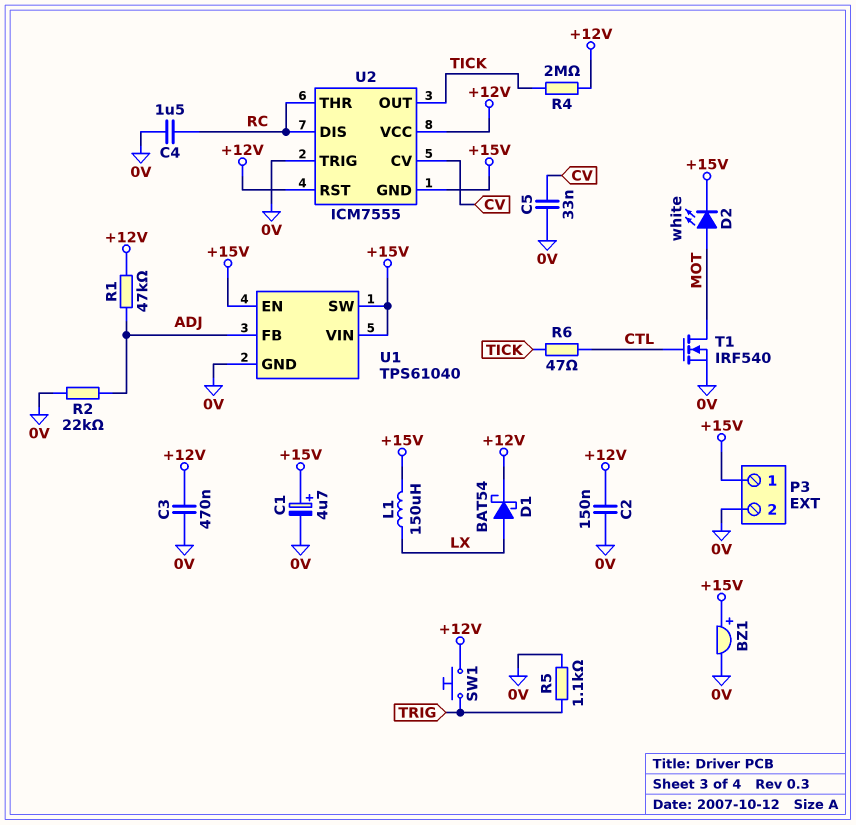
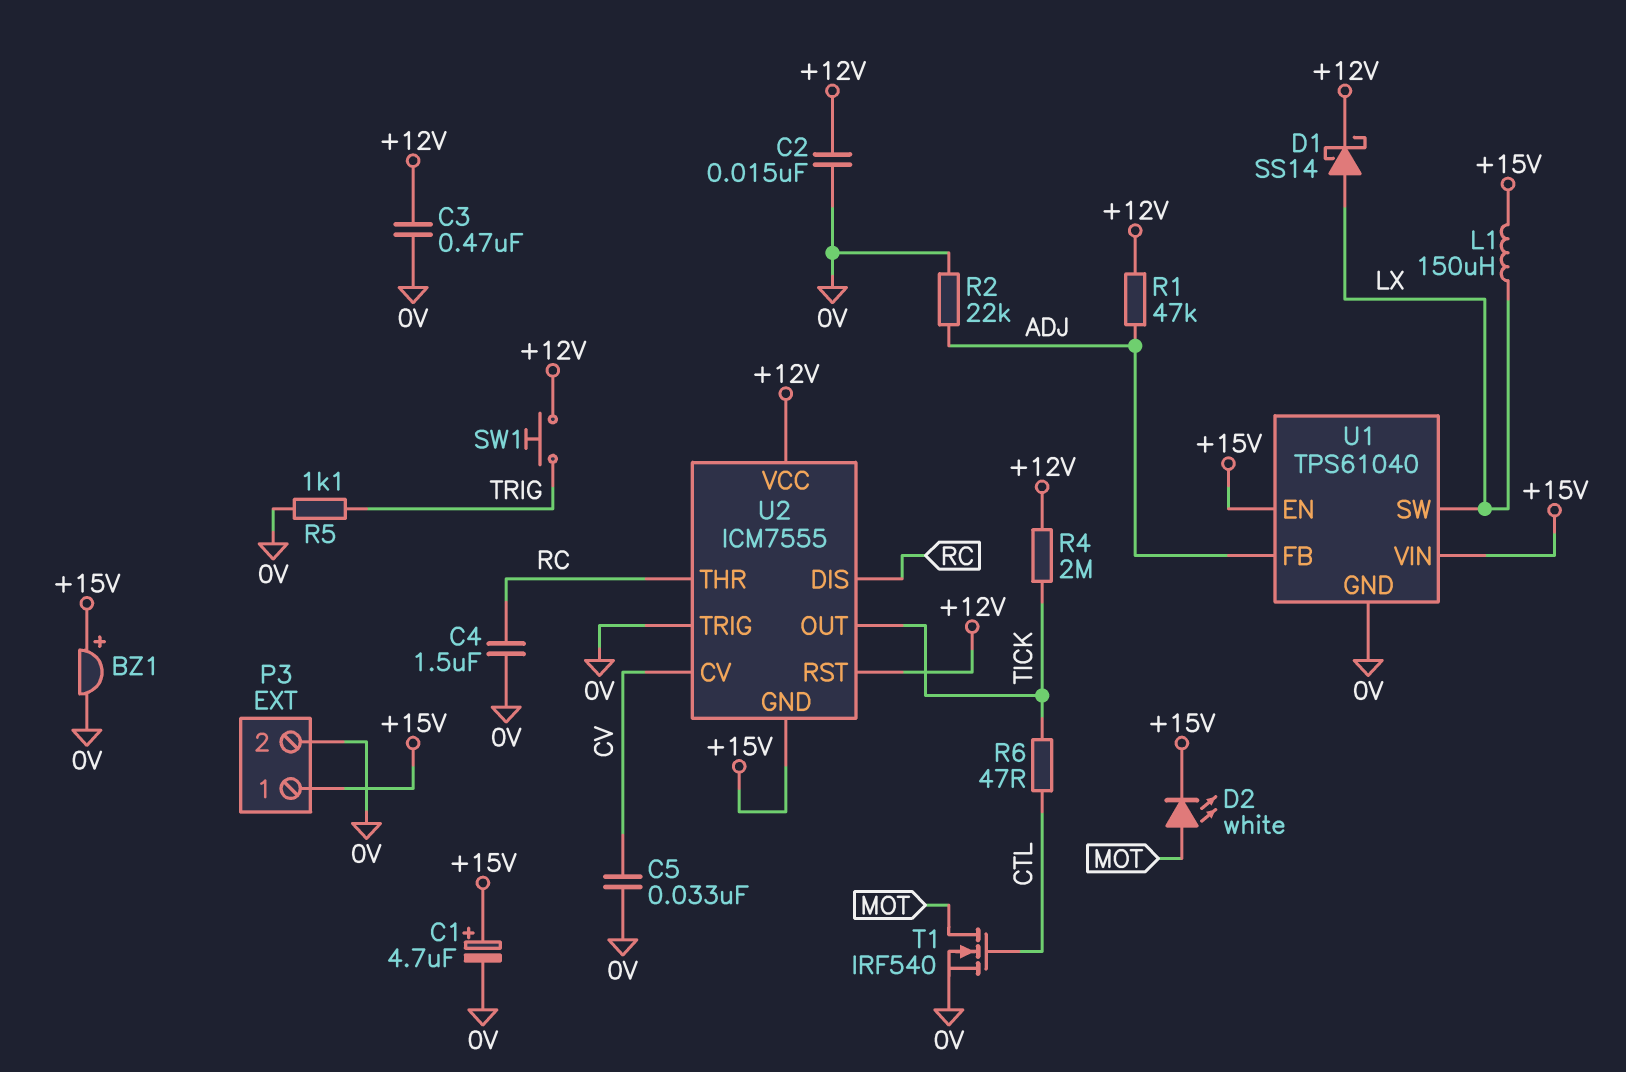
C2: 150nF (+12V, 0V) -> 15nF (+12V, 0V)
D1: schottky BAT54 (A LX, K +12V) -> schottky SS14 (A LX, K +12V)
U1 pin SW: +15V -> LX

